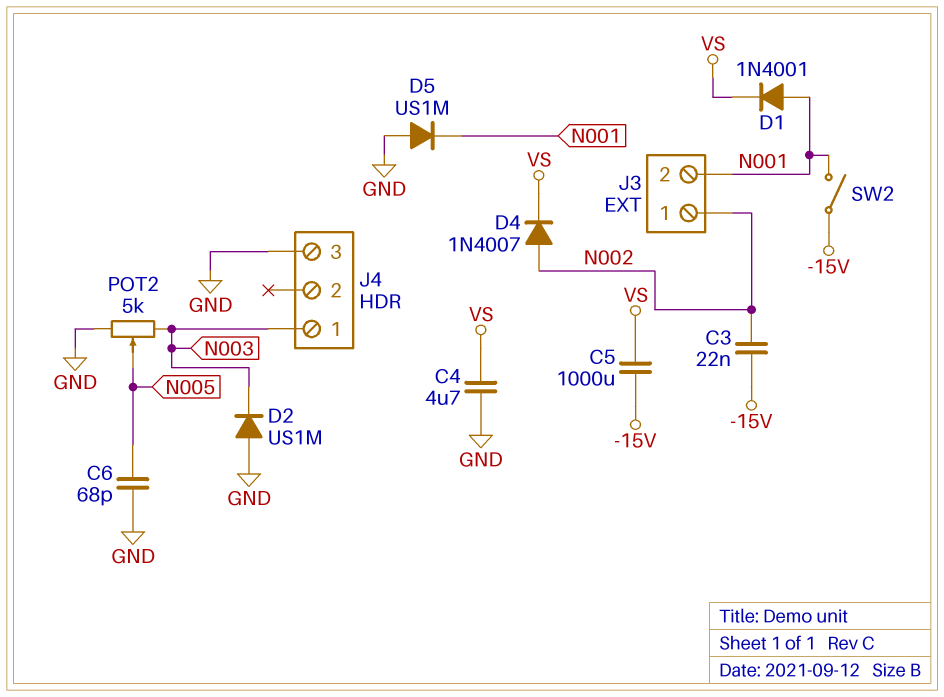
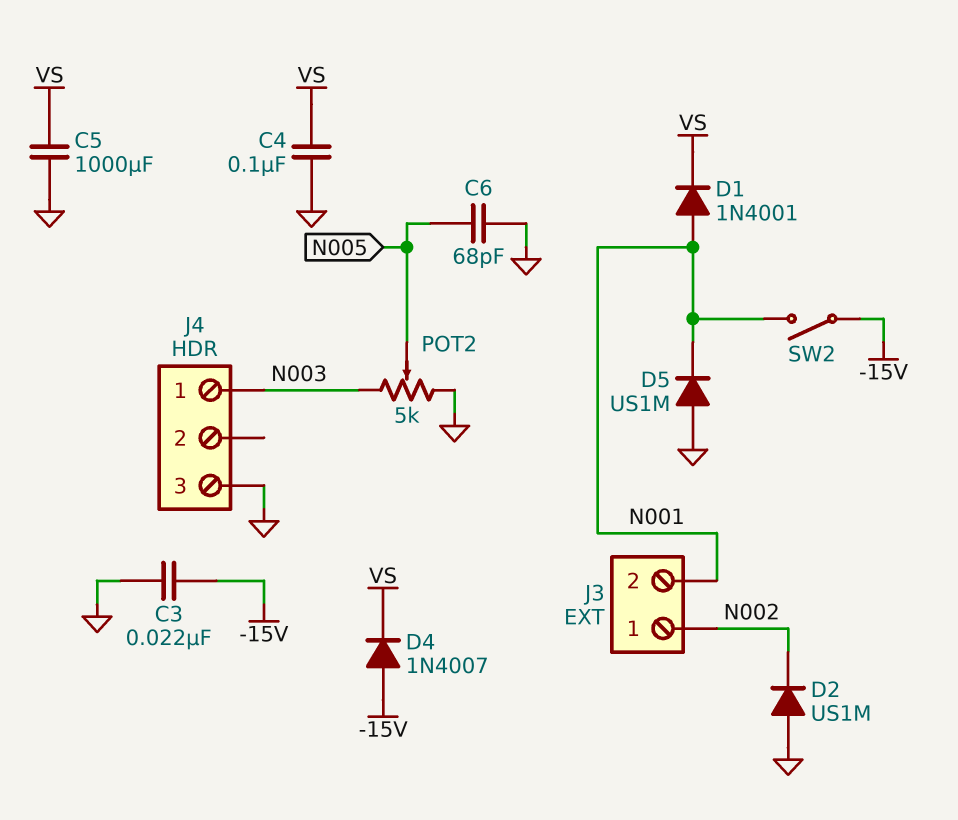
C3: 22nF (-15V, N002) -> 22nF (-15V, GND)
C4: 4.7uF (GND, VS) -> 100nF (GND, VS)
C5: 1000uF (-15V, VS) -> 1000uF (GND, VS)
D2: diode US1M (A GND, K N003) -> diode US1M (A GND, K N002)
D4: diode 1N4007 (A N002, K VS) -> diode 1N4007 (A -15V, K VS)

